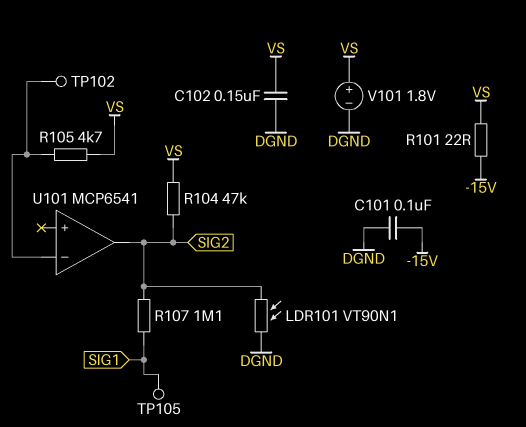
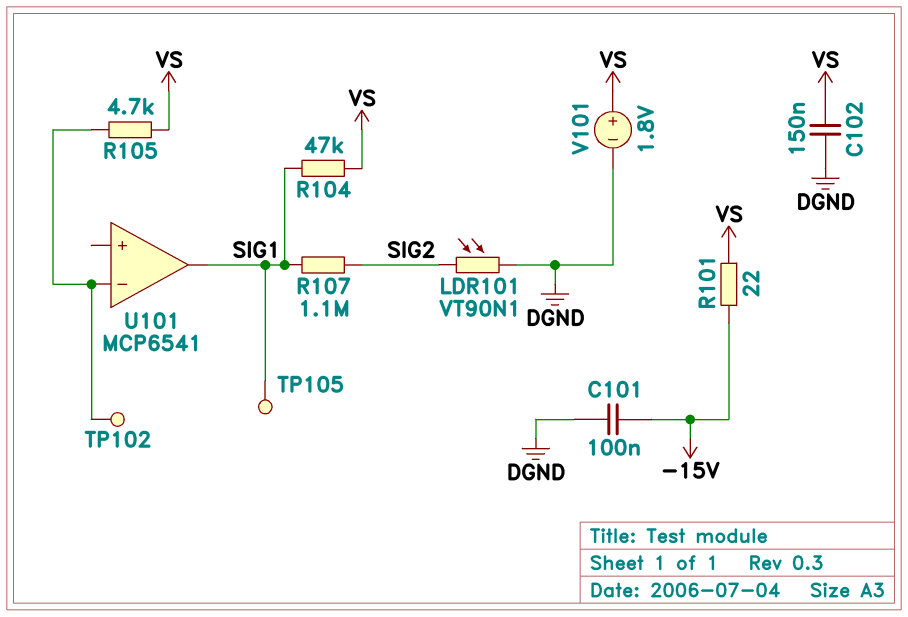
R104: 47k (SIG2, VS) -> 47k (SIG1, VS)
U101 pin out: SIG2 -> SIG1

